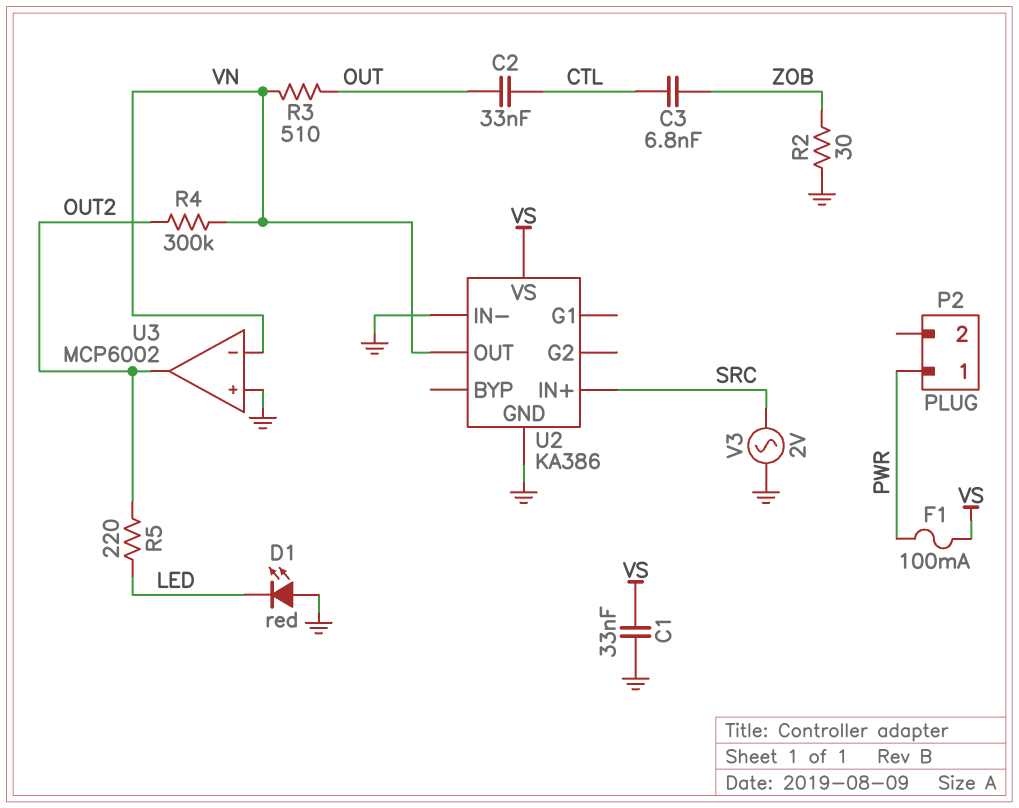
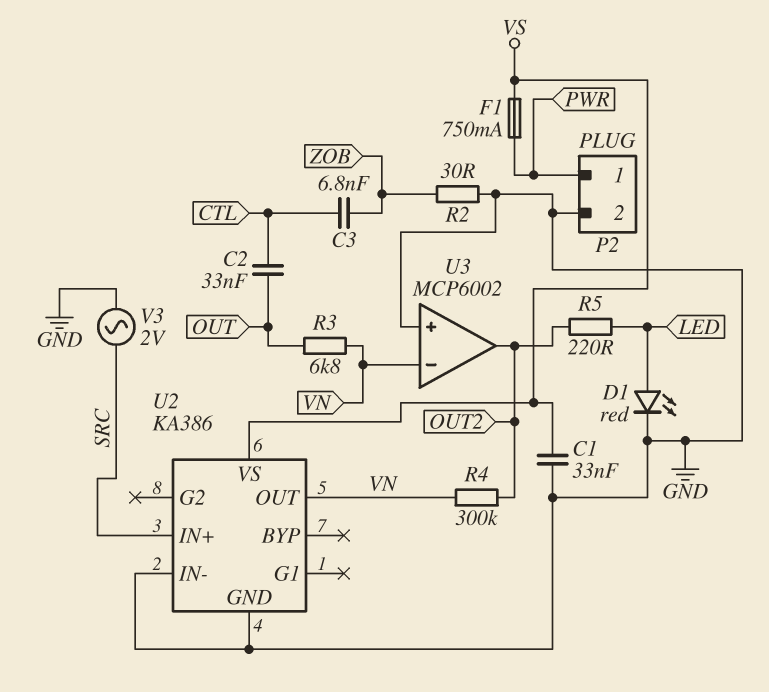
D1: LED red (A GND, K LED) -> LED red (A LED, K GND)
F1: 100mA (PWR, VS) -> 750mA (PWR, VS)
P2 pin 2: none -> GND
R3: 510 (OUT, VN) -> 6.8k (OUT, VN)

